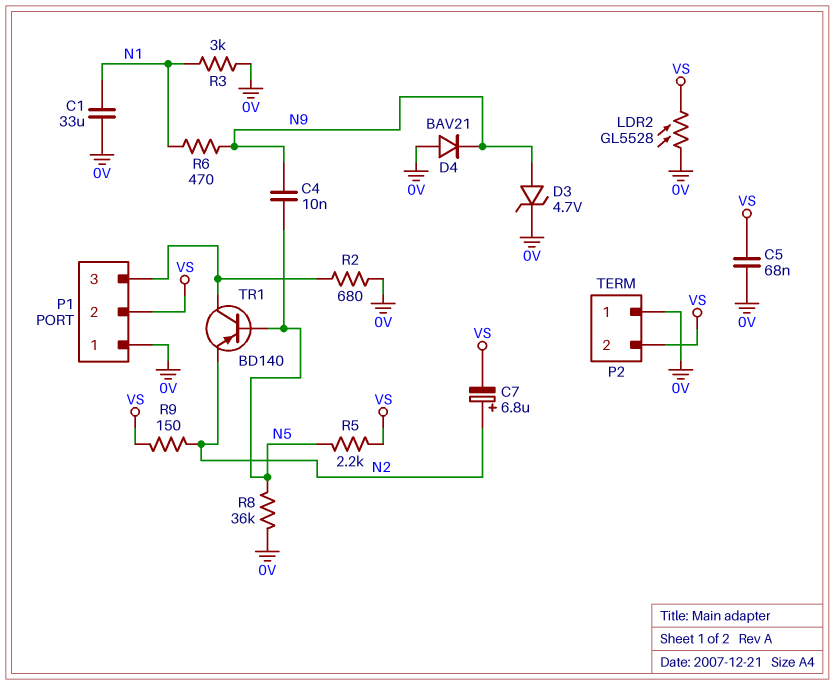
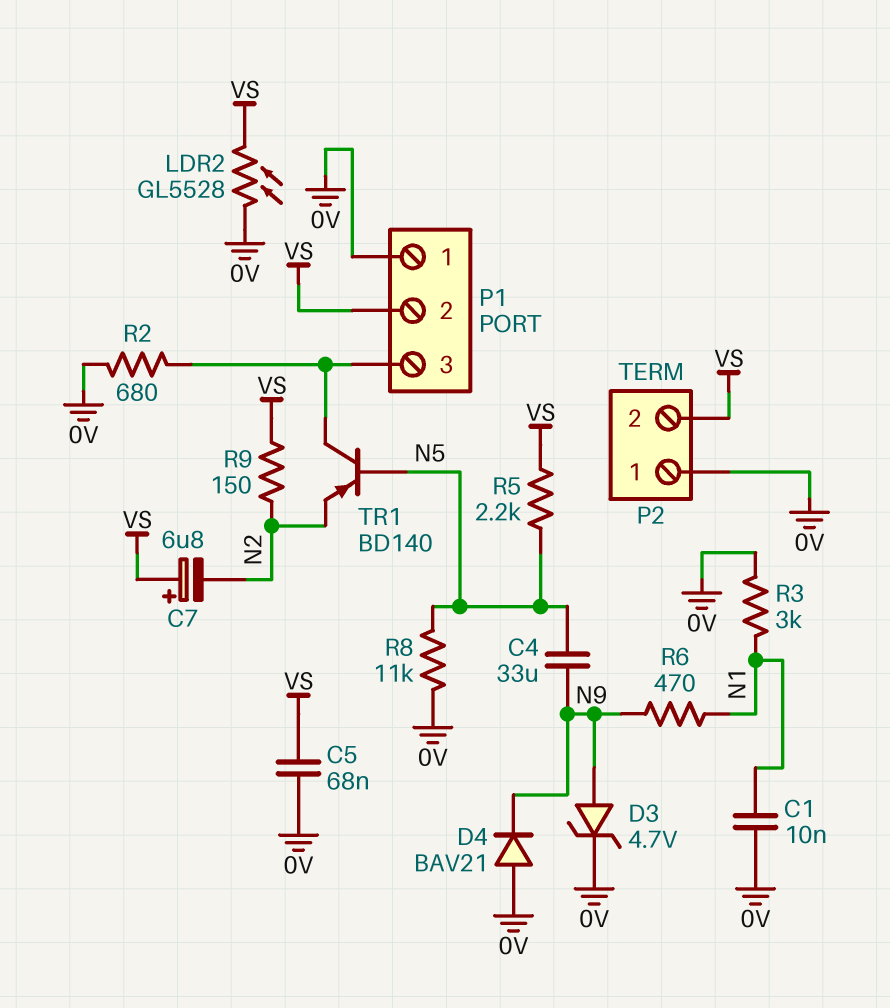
C1: 33uF (0V, N1) -> 10nF (0V, N1)
C4: 10nF (N5, N9) -> 33uF (N5, N9)
C7: 6.8uF (plus N2, minus VS) -> 6.8uF (plus VS, minus N2)
R8: 36k (0V, N5) -> 11k (0V, N5)

